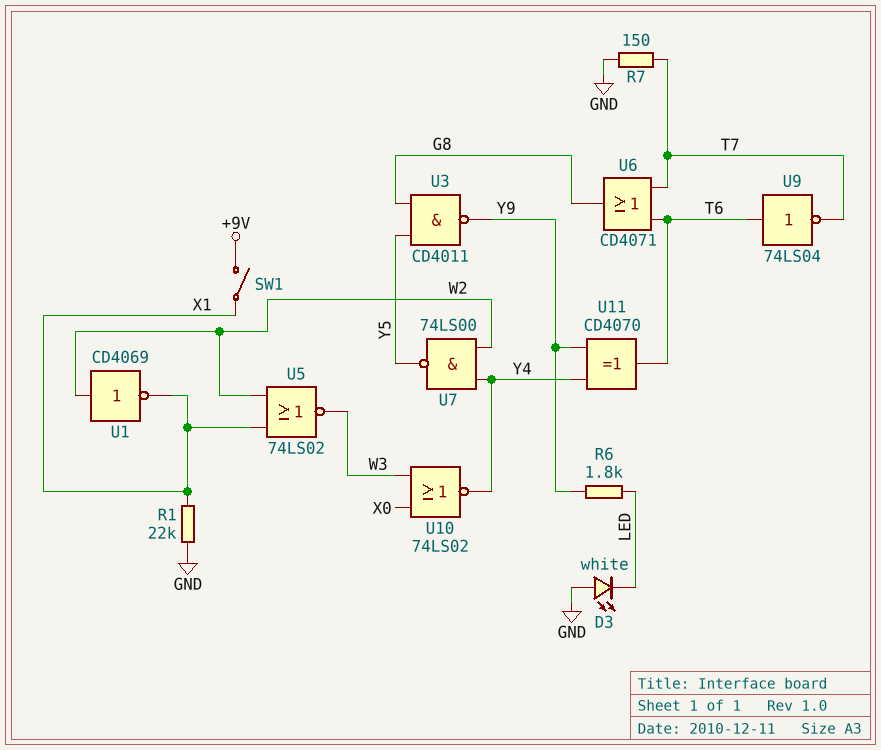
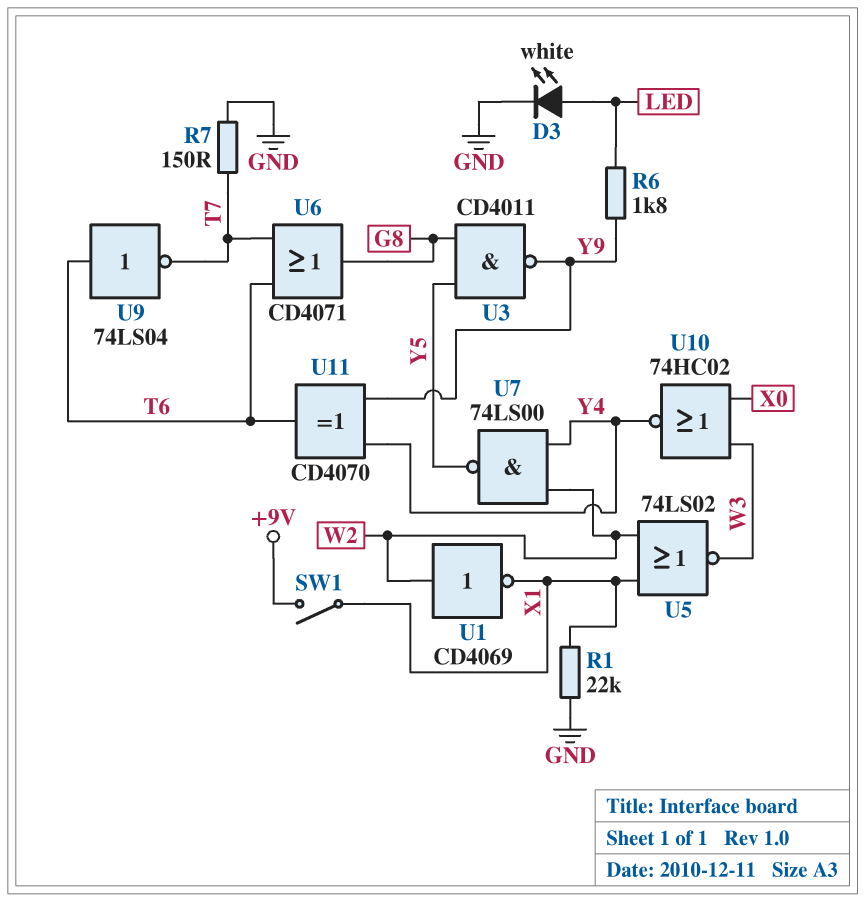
D3: LED white (A GND, K LED) -> LED white (A LED, K GND)
U10: NOR 74LS02 (in W3, in X0, out Y4) -> NOR 74HC02 (in W3, in X0, out Y4)

